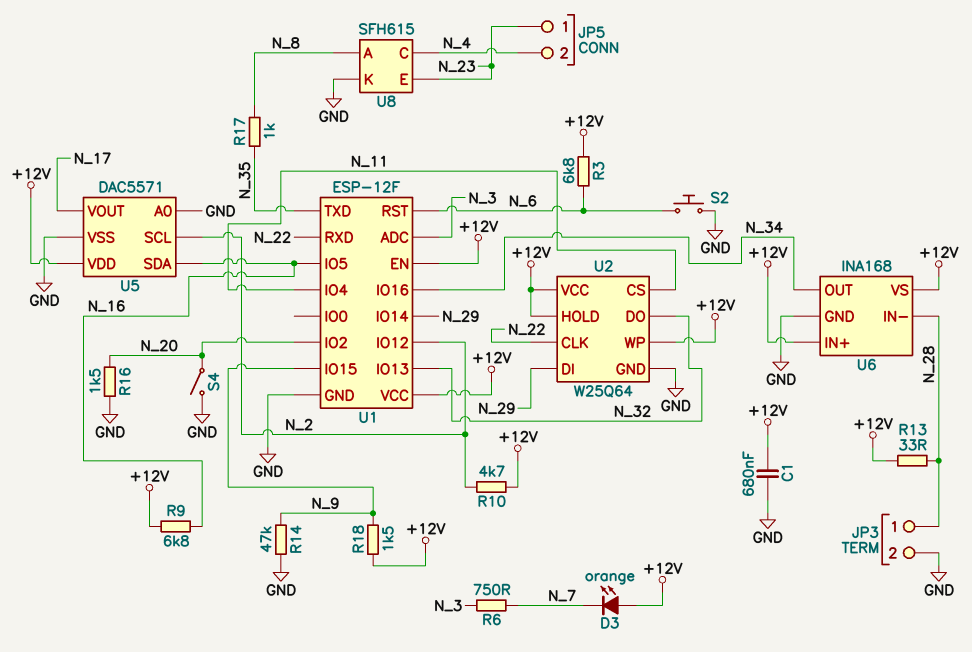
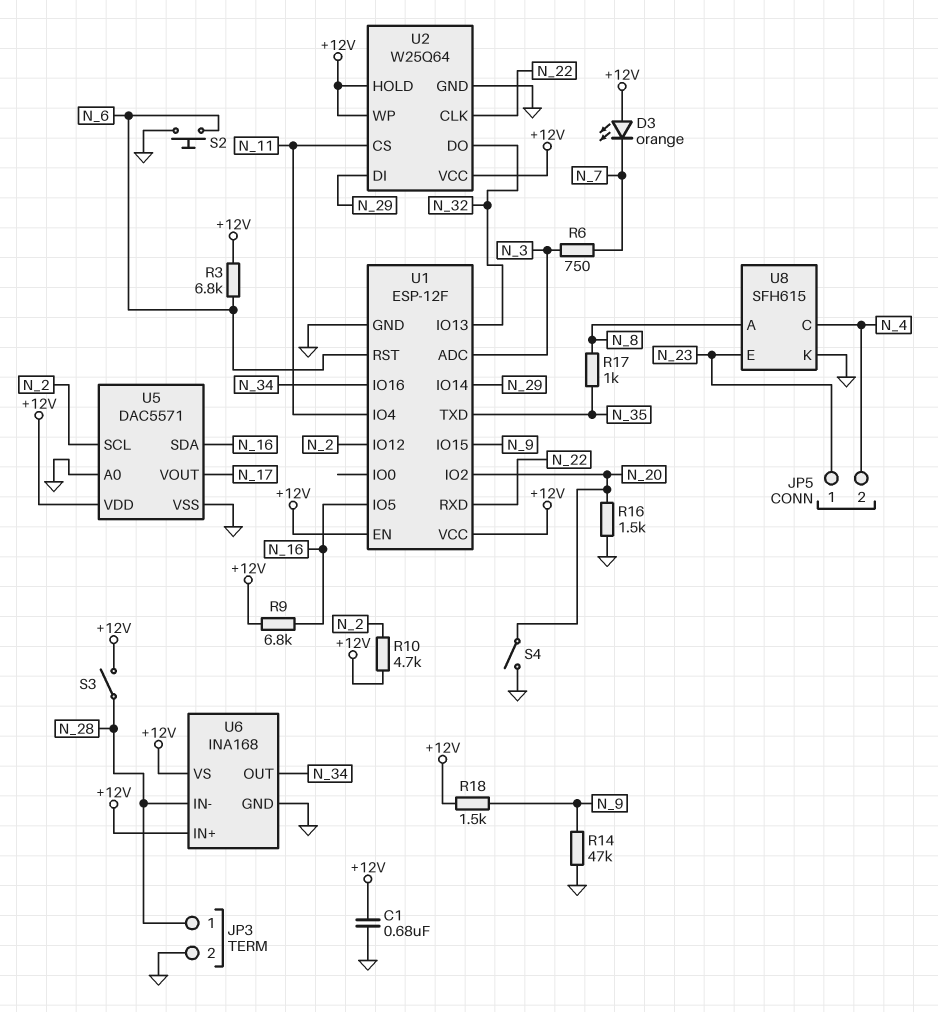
R13: 33 (+12V, N_28) -> none
S3: none -> switch (+12V, N_28)

